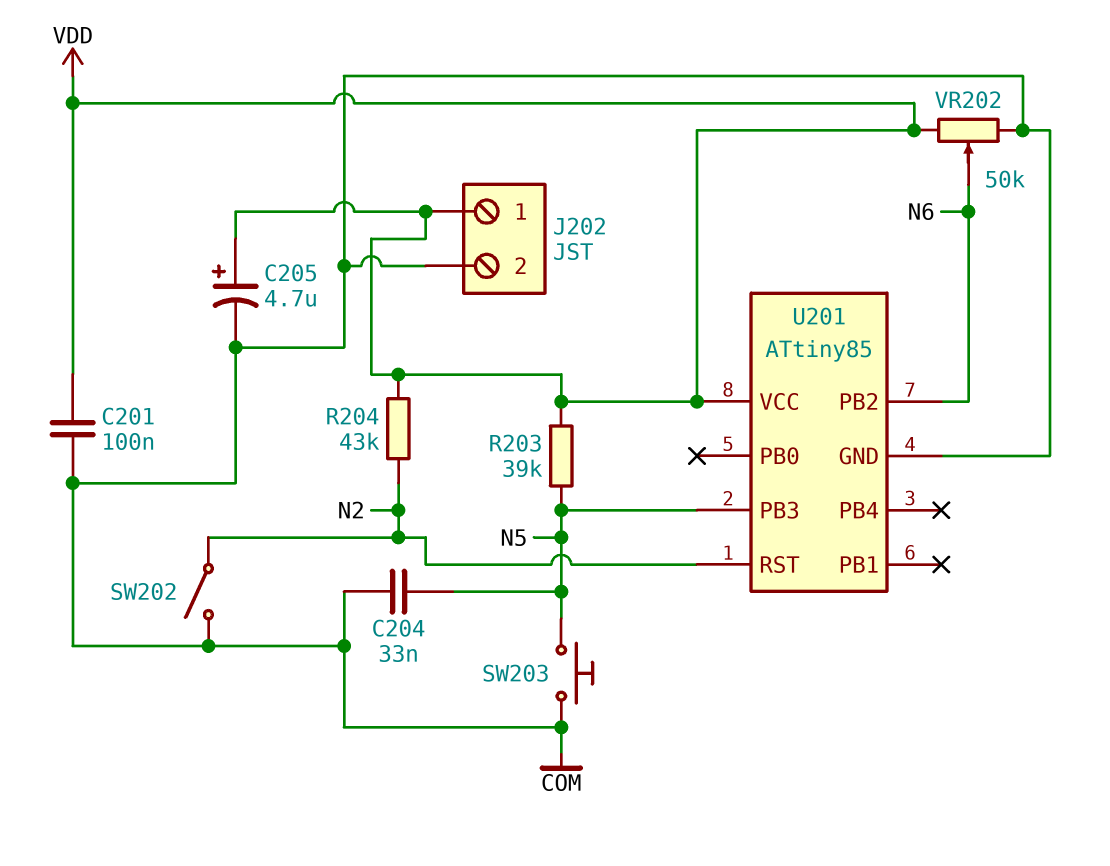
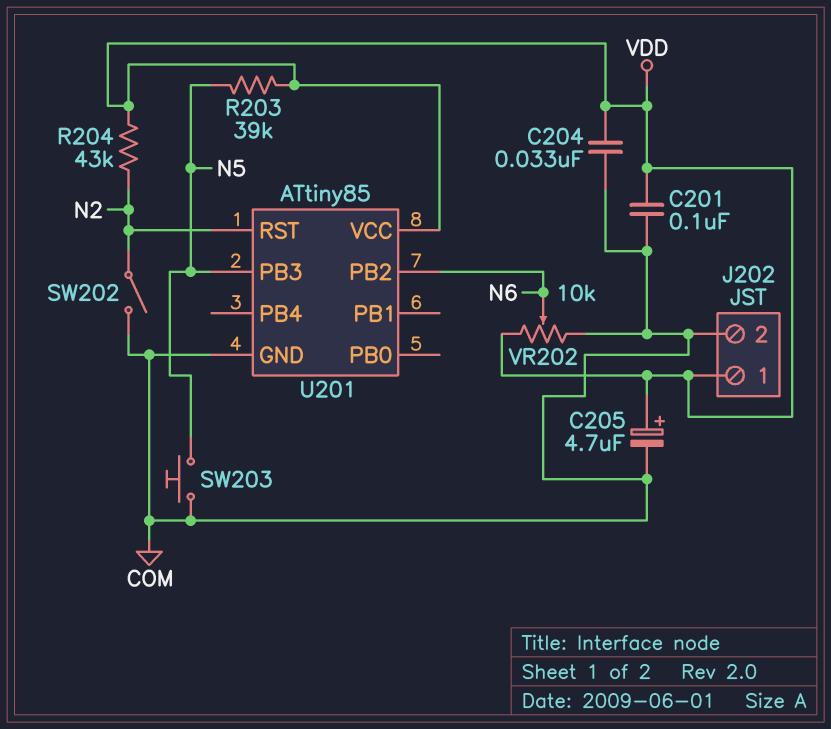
C204: 33nF (COM, N5) -> 33nF (COM, VDD)
VR202: 50k (COM, VDD, wiper N6) -> 10k (COM, VDD, wiper N6)

